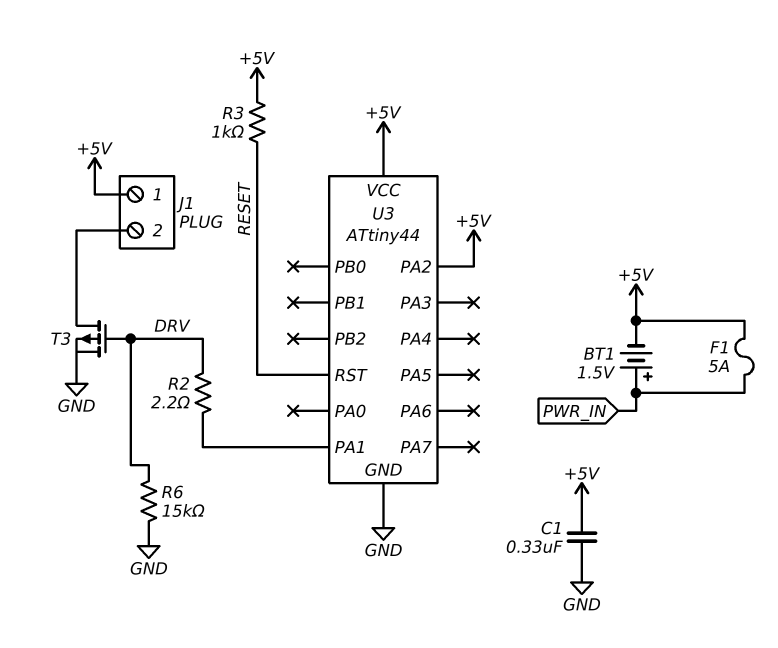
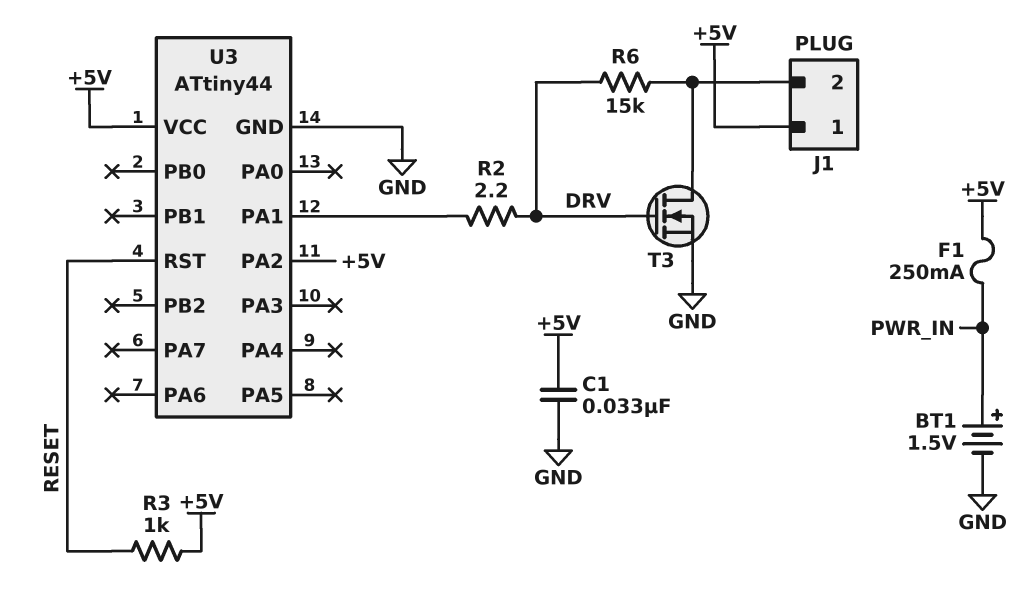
BT1: 1.5V (plus PWR_IN, minus +5V) -> 1.5V (plus PWR_IN, minus GND)
C1: 330nF (+5V, GND) -> 33nF (+5V, GND)
F1: 5A (+5V, PWR_IN) -> 250mA (+5V, PWR_IN)
R6: 15k (DRV, GND) -> 15k (DRV, J1/2)
T3: PMOS (G DRV, D J1/2, S GND) -> NMOS (G DRV, D J1/2, S GND)

